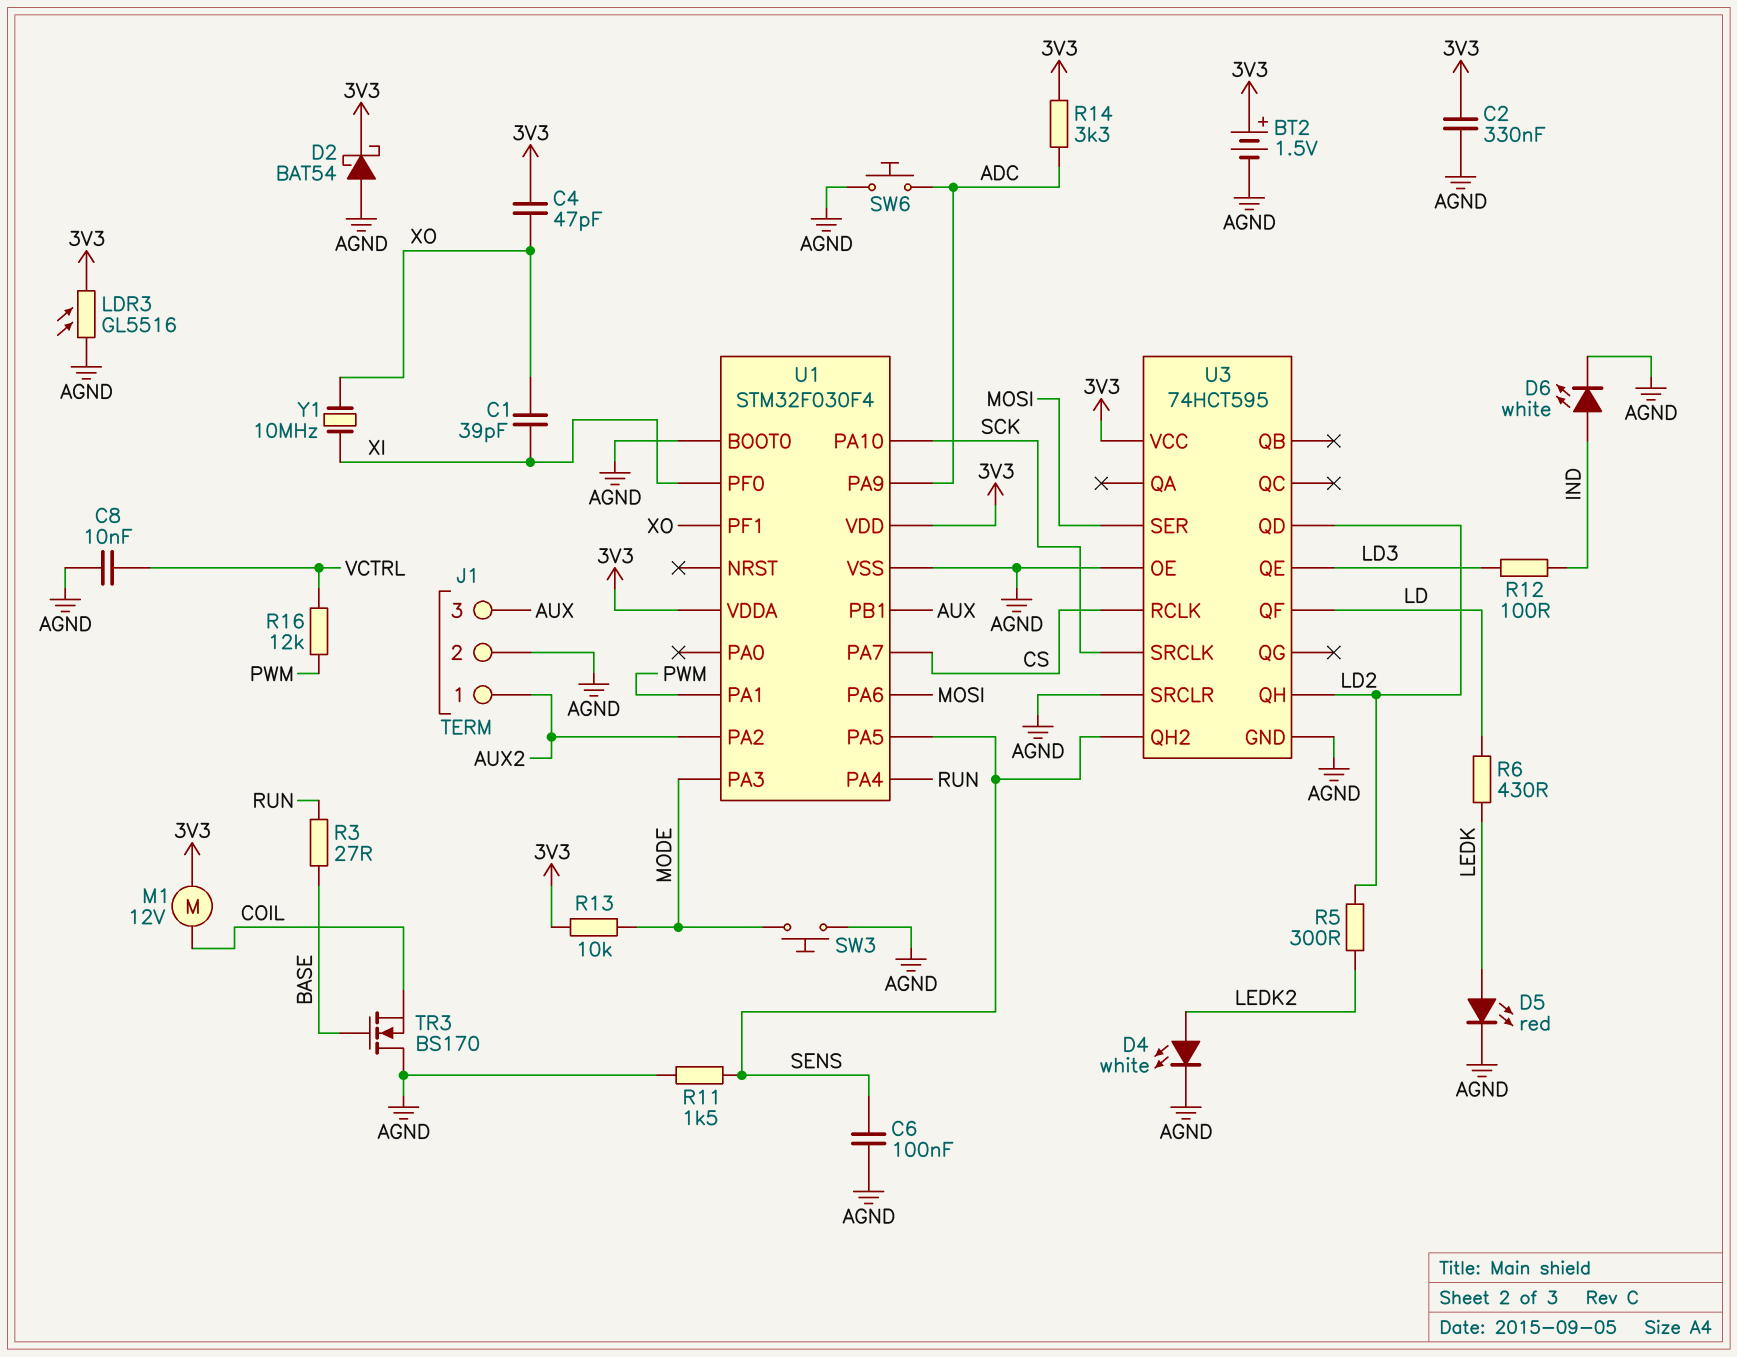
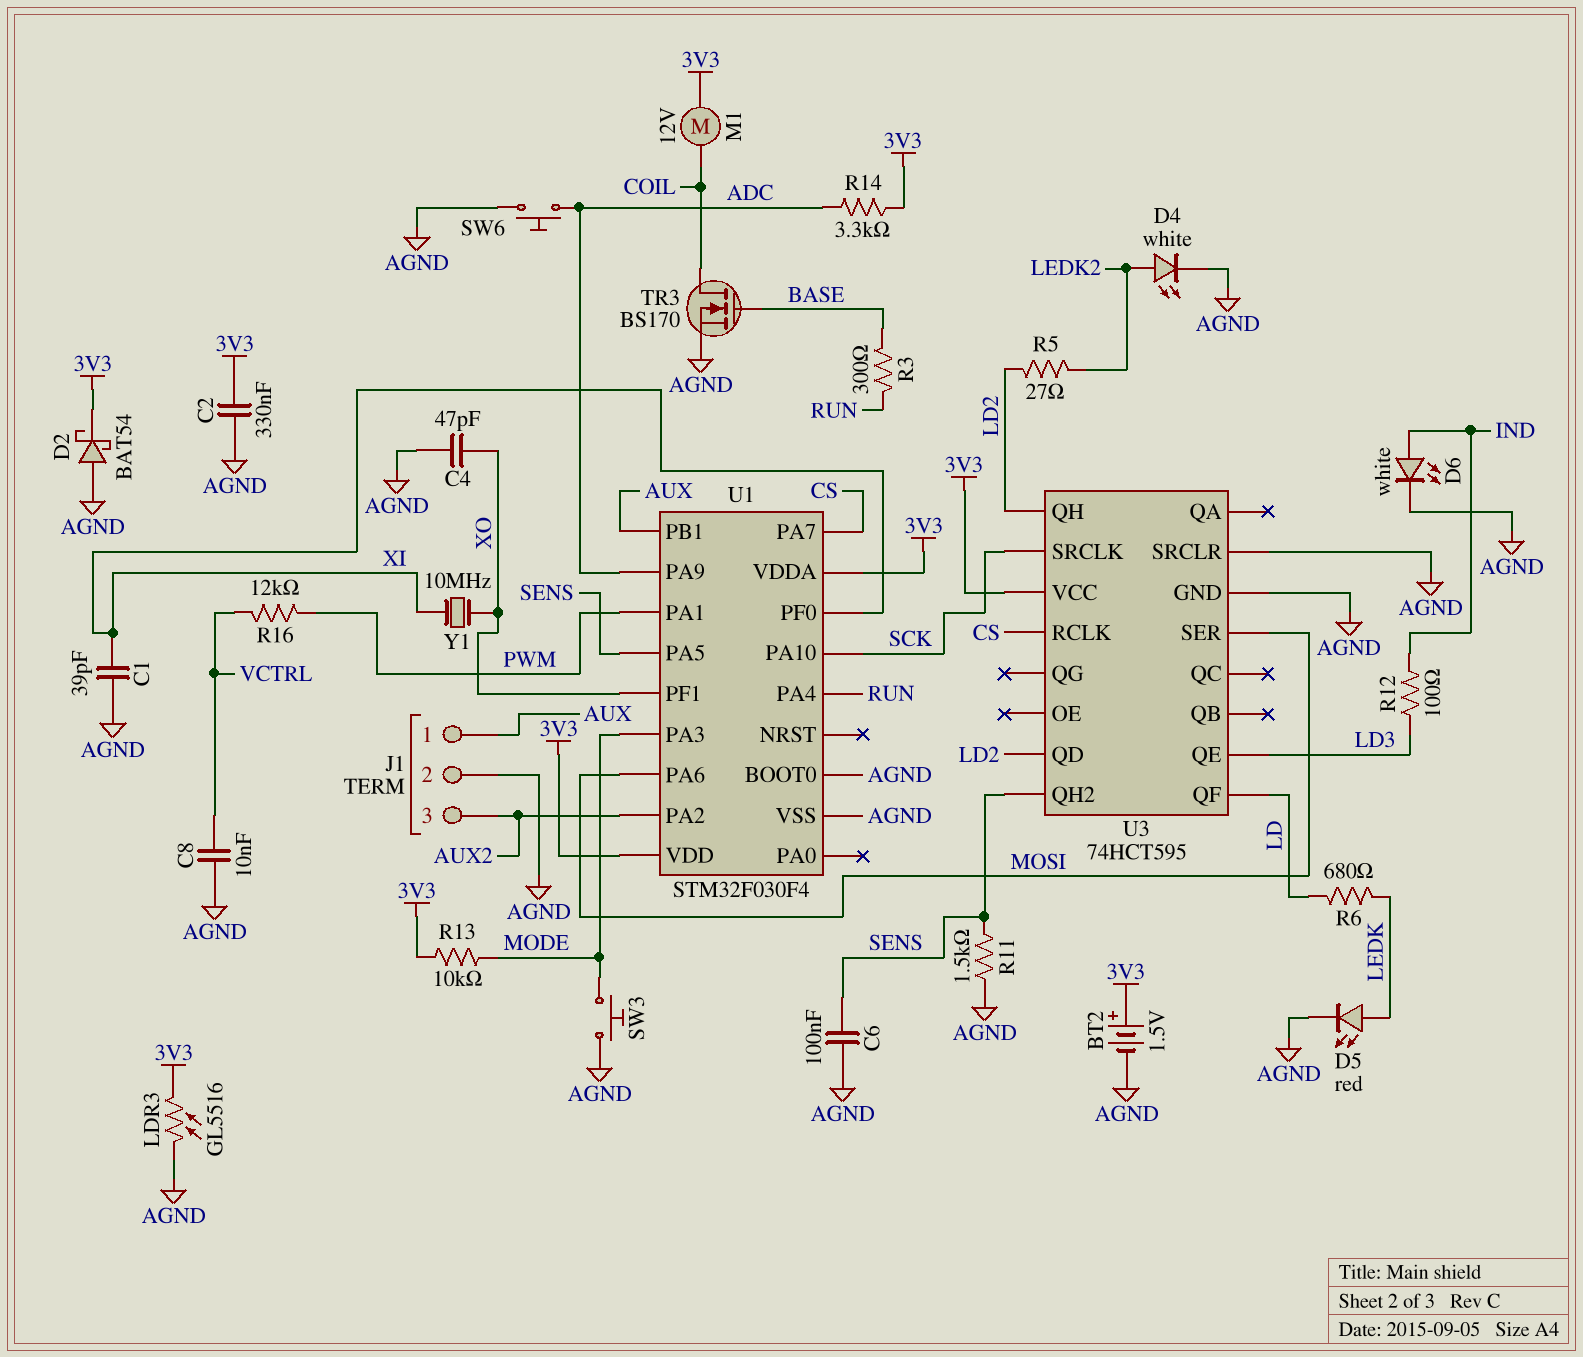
C1: 39pF (XI, XO) -> 39pF (AGND, XI)
C4: 47pF (3V3, XO) -> 47pF (AGND, XO)
J1 pin 1: AUX2 -> AUX
J1 pin 3: AUX -> AUX2
R3: 27 (BASE, RUN) -> 300 (BASE, RUN)
R5: 300 (LD2, LEDK2) -> 27 (LD2, LEDK2)
R6: 430 (LD, LEDK) -> 680 (LD, LEDK)
TR3: NMOS BS170 (G BASE, D AGND, S COIL) -> NMOS BS170 (G BASE, D COIL, S AGND)
U3 pin OE: AGND -> none

